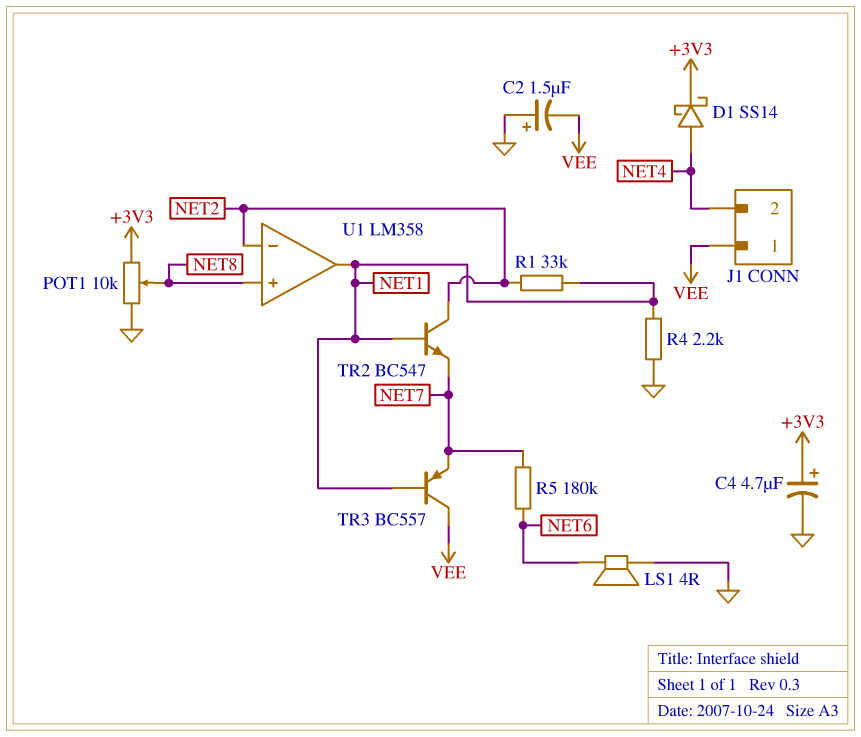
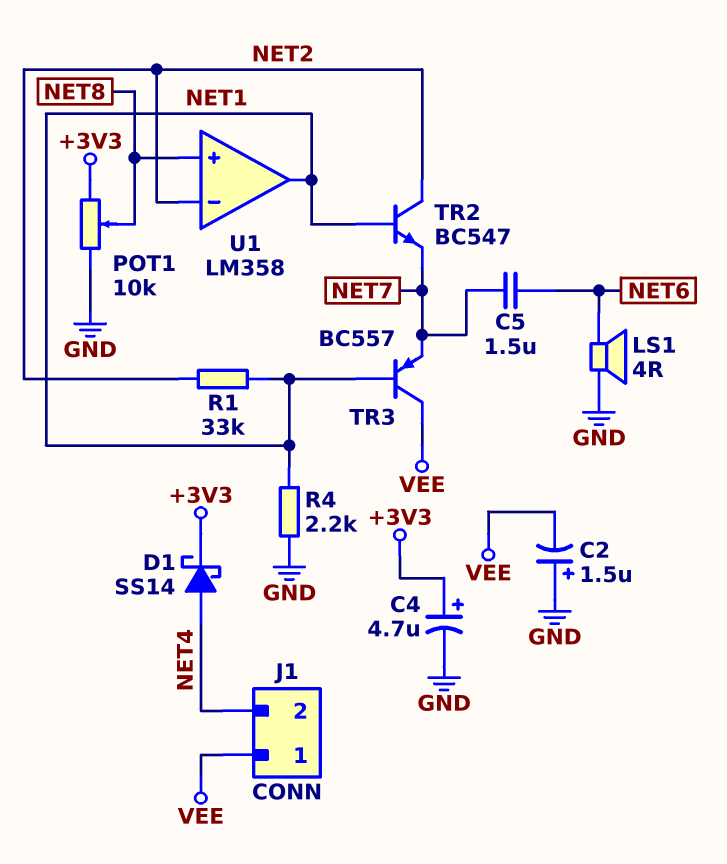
C5: none -> 1.5uF (NET6, NET7)
R5: 180k (NET6, NET7) -> none

